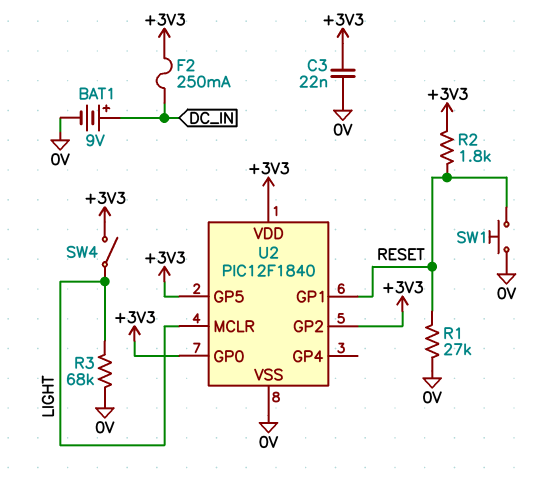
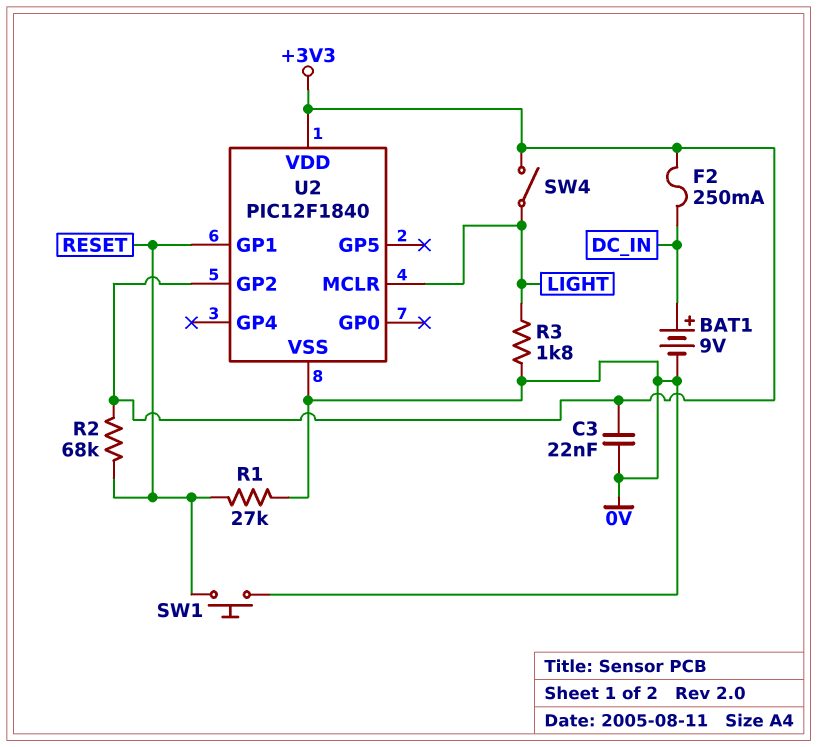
R2: 1.8k (+3V3, RESET) -> 68k (+3V3, RESET)
R3: 68k (0V, LIGHT) -> 1.8k (0V, LIGHT)
U2 pin GP0: +3V3 -> none
U2 pin GP5: +3V3 -> none

